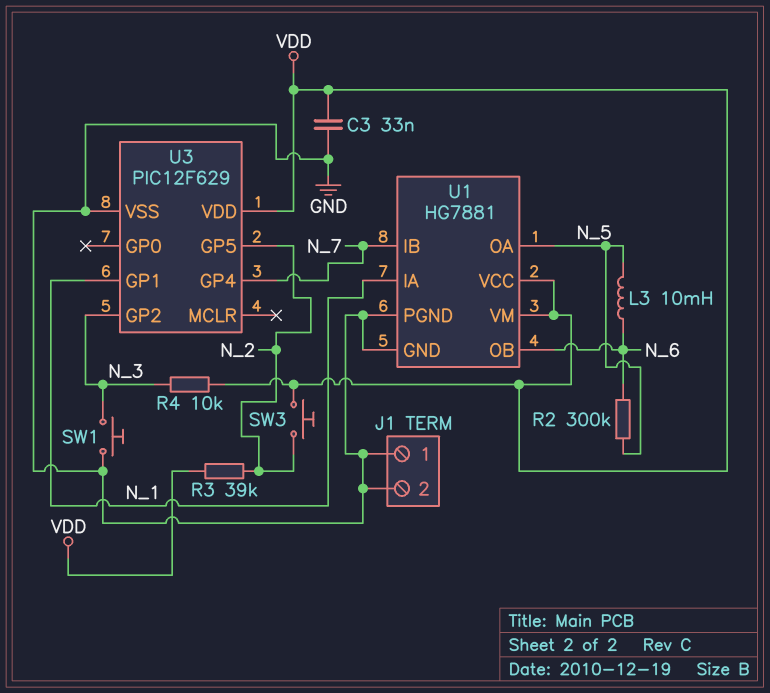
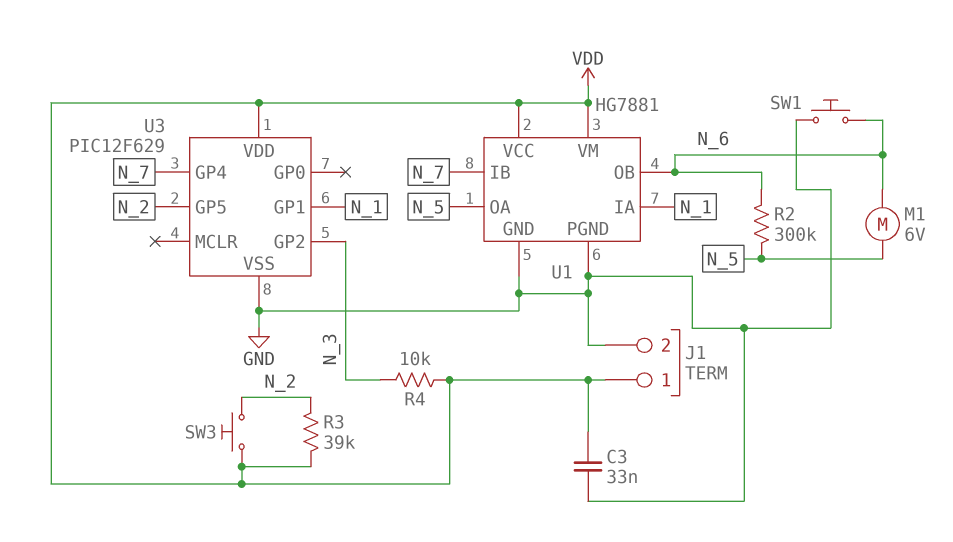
J1 pin 1: GND -> VDD
L3: 10mH (N_5, N_6) -> none
M1: none -> motor 6V (N_5, N_6)
SW1: button (GND, N_3) -> button (GND, N_6)

